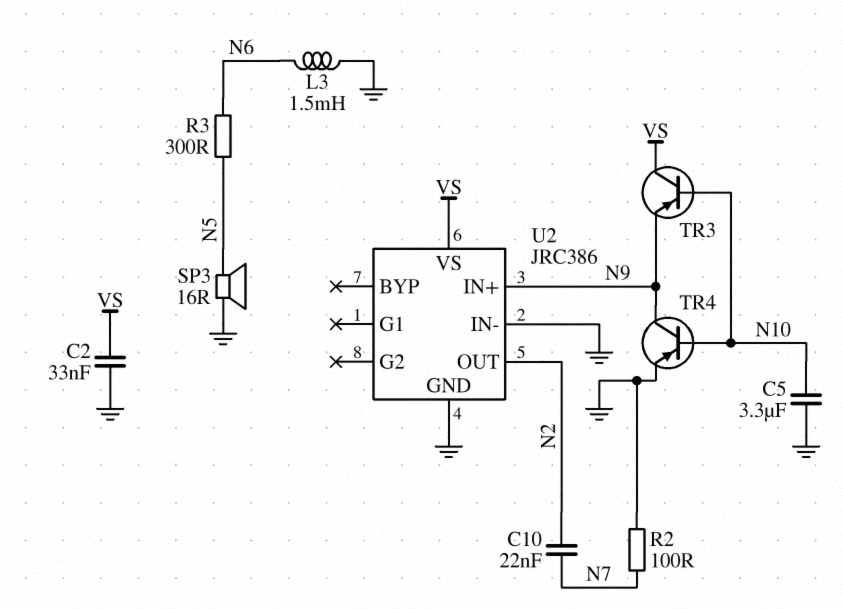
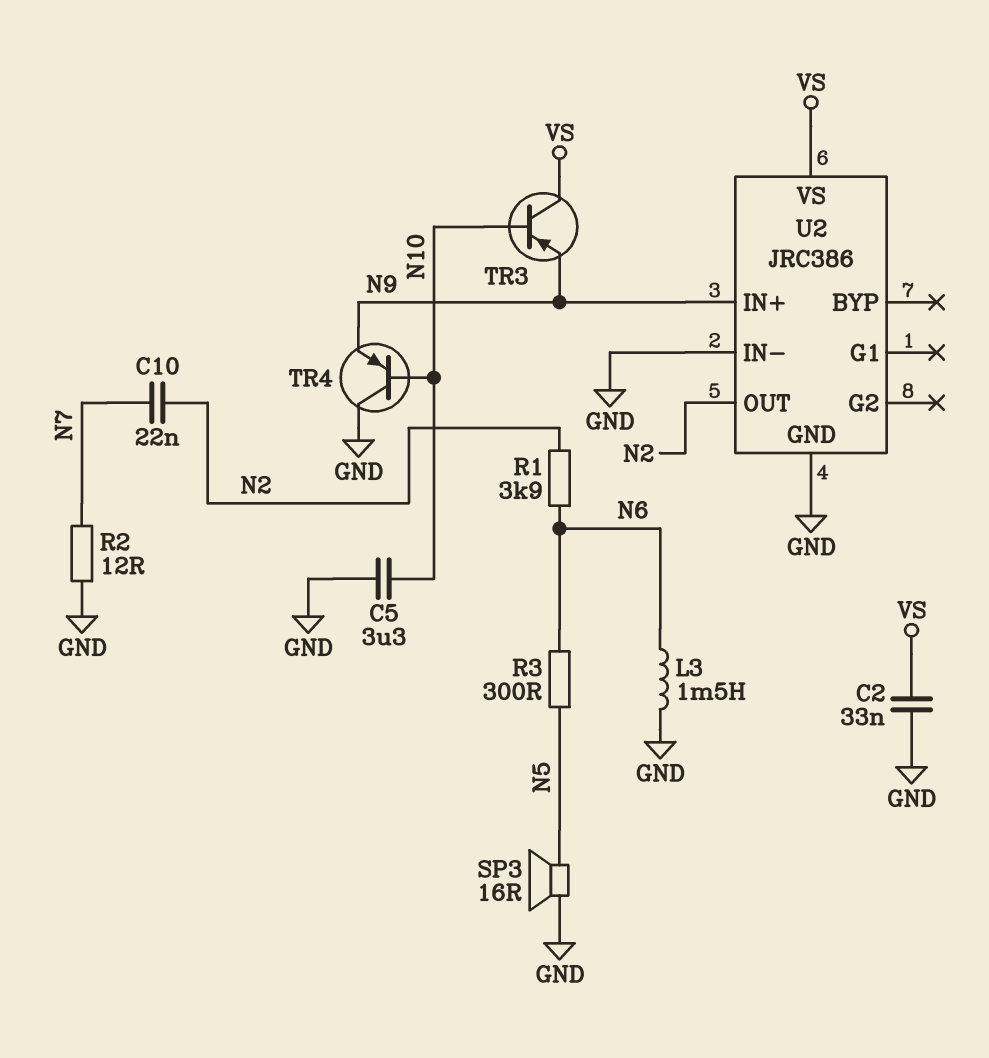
R1: none -> 3.9k (N2, N6)
R2: 100 (GND, N7) -> 12 (GND, N7)
TR4: PNP (B N10, C N9, E GND) -> PNP (B N10, C GND, E N9)

